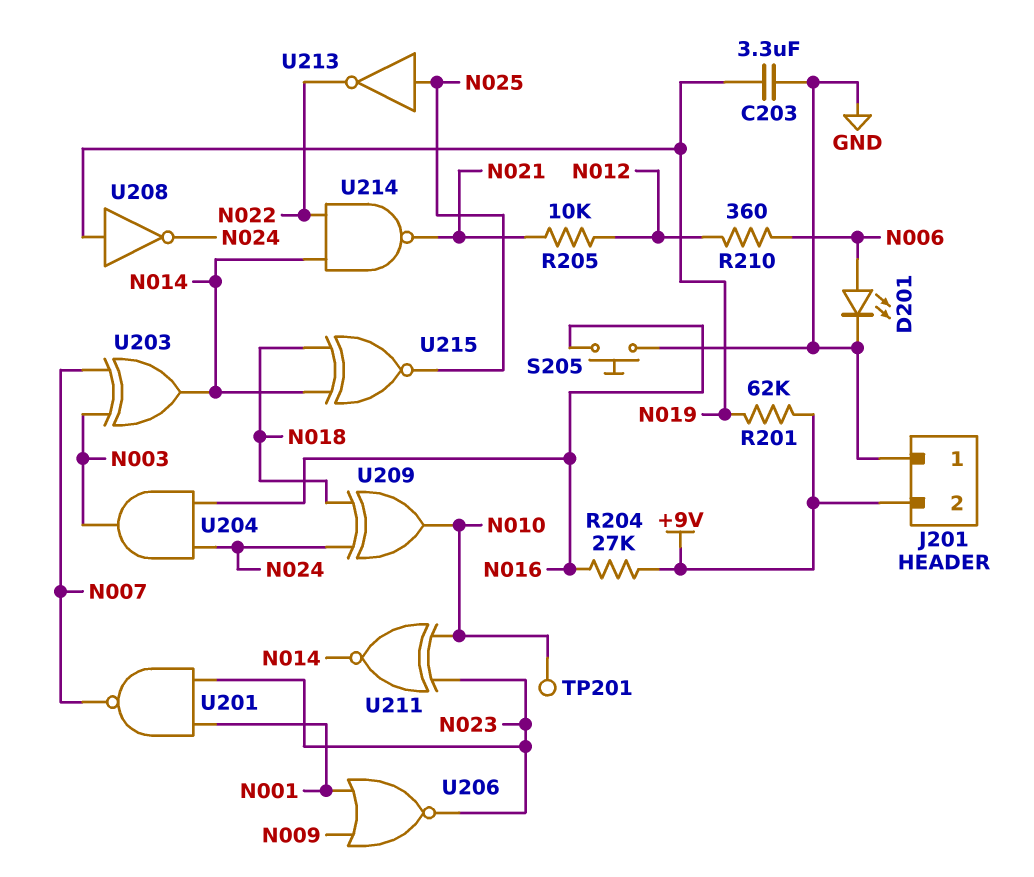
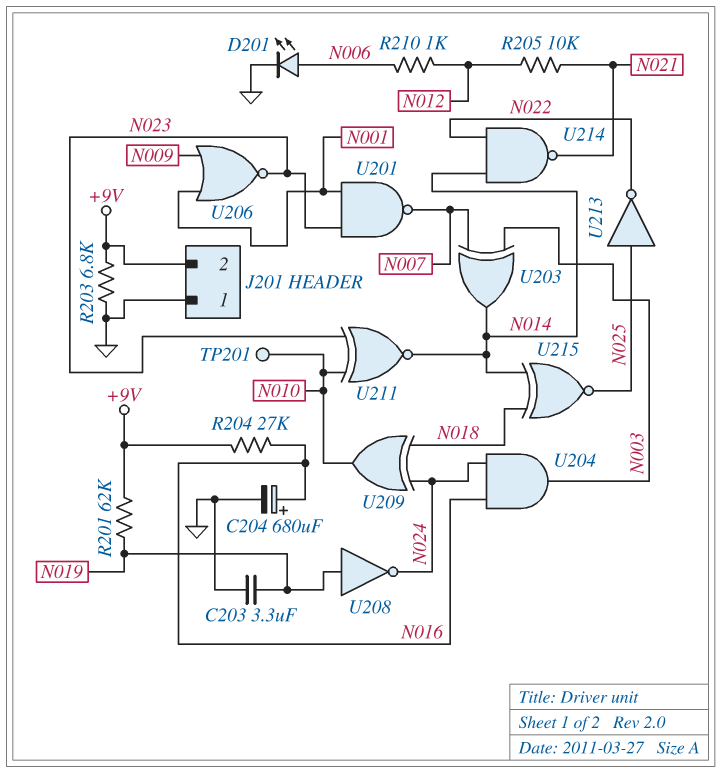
C204: none -> 680uF (plus N016, minus GND)
R203: none -> 6.8k (+9V, GND)
R210: 360 (N006, N012) -> 1k (N006, N012)
S205: button (GND, N016) -> none

